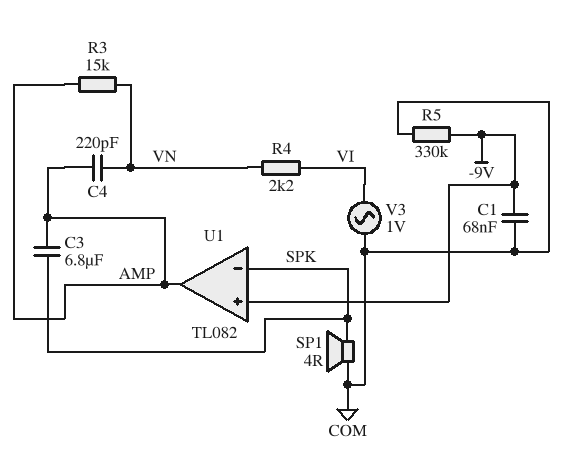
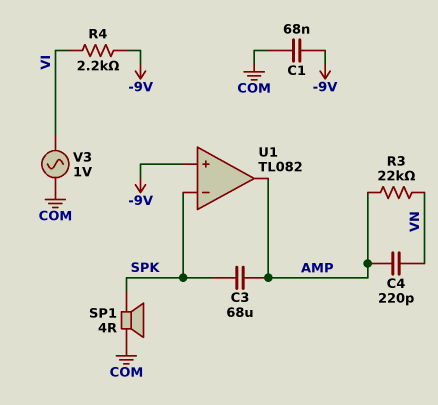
C3: 6.8uF (AMP, SPK) -> 68uF (AMP, SPK)
R3: 15k (AMP, VN) -> 22k (AMP, VN)
R4: 2.2k (VI, VN) -> 2.2k (-9V, VI)
R5: 330k (-9V, COM) -> none

